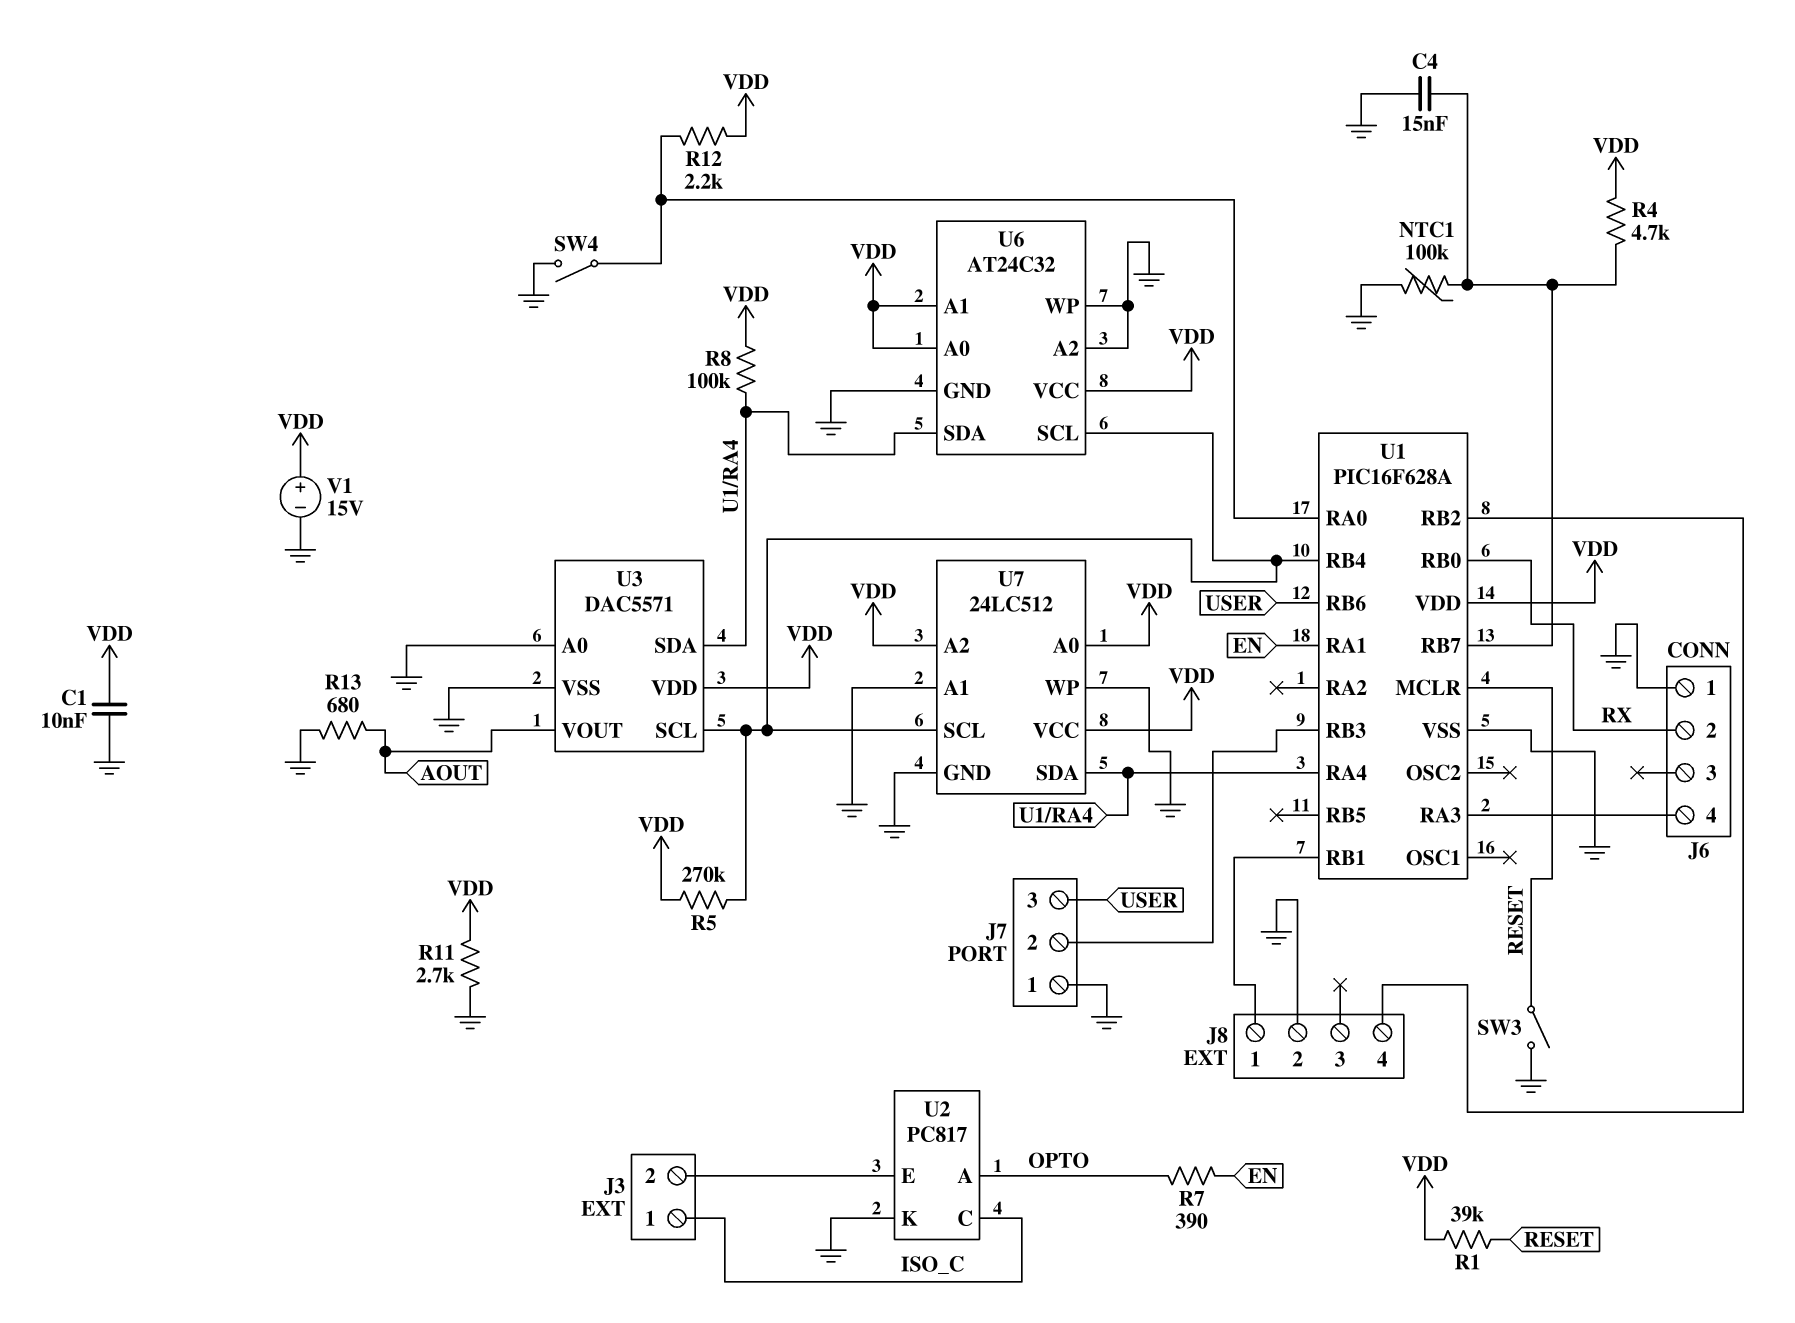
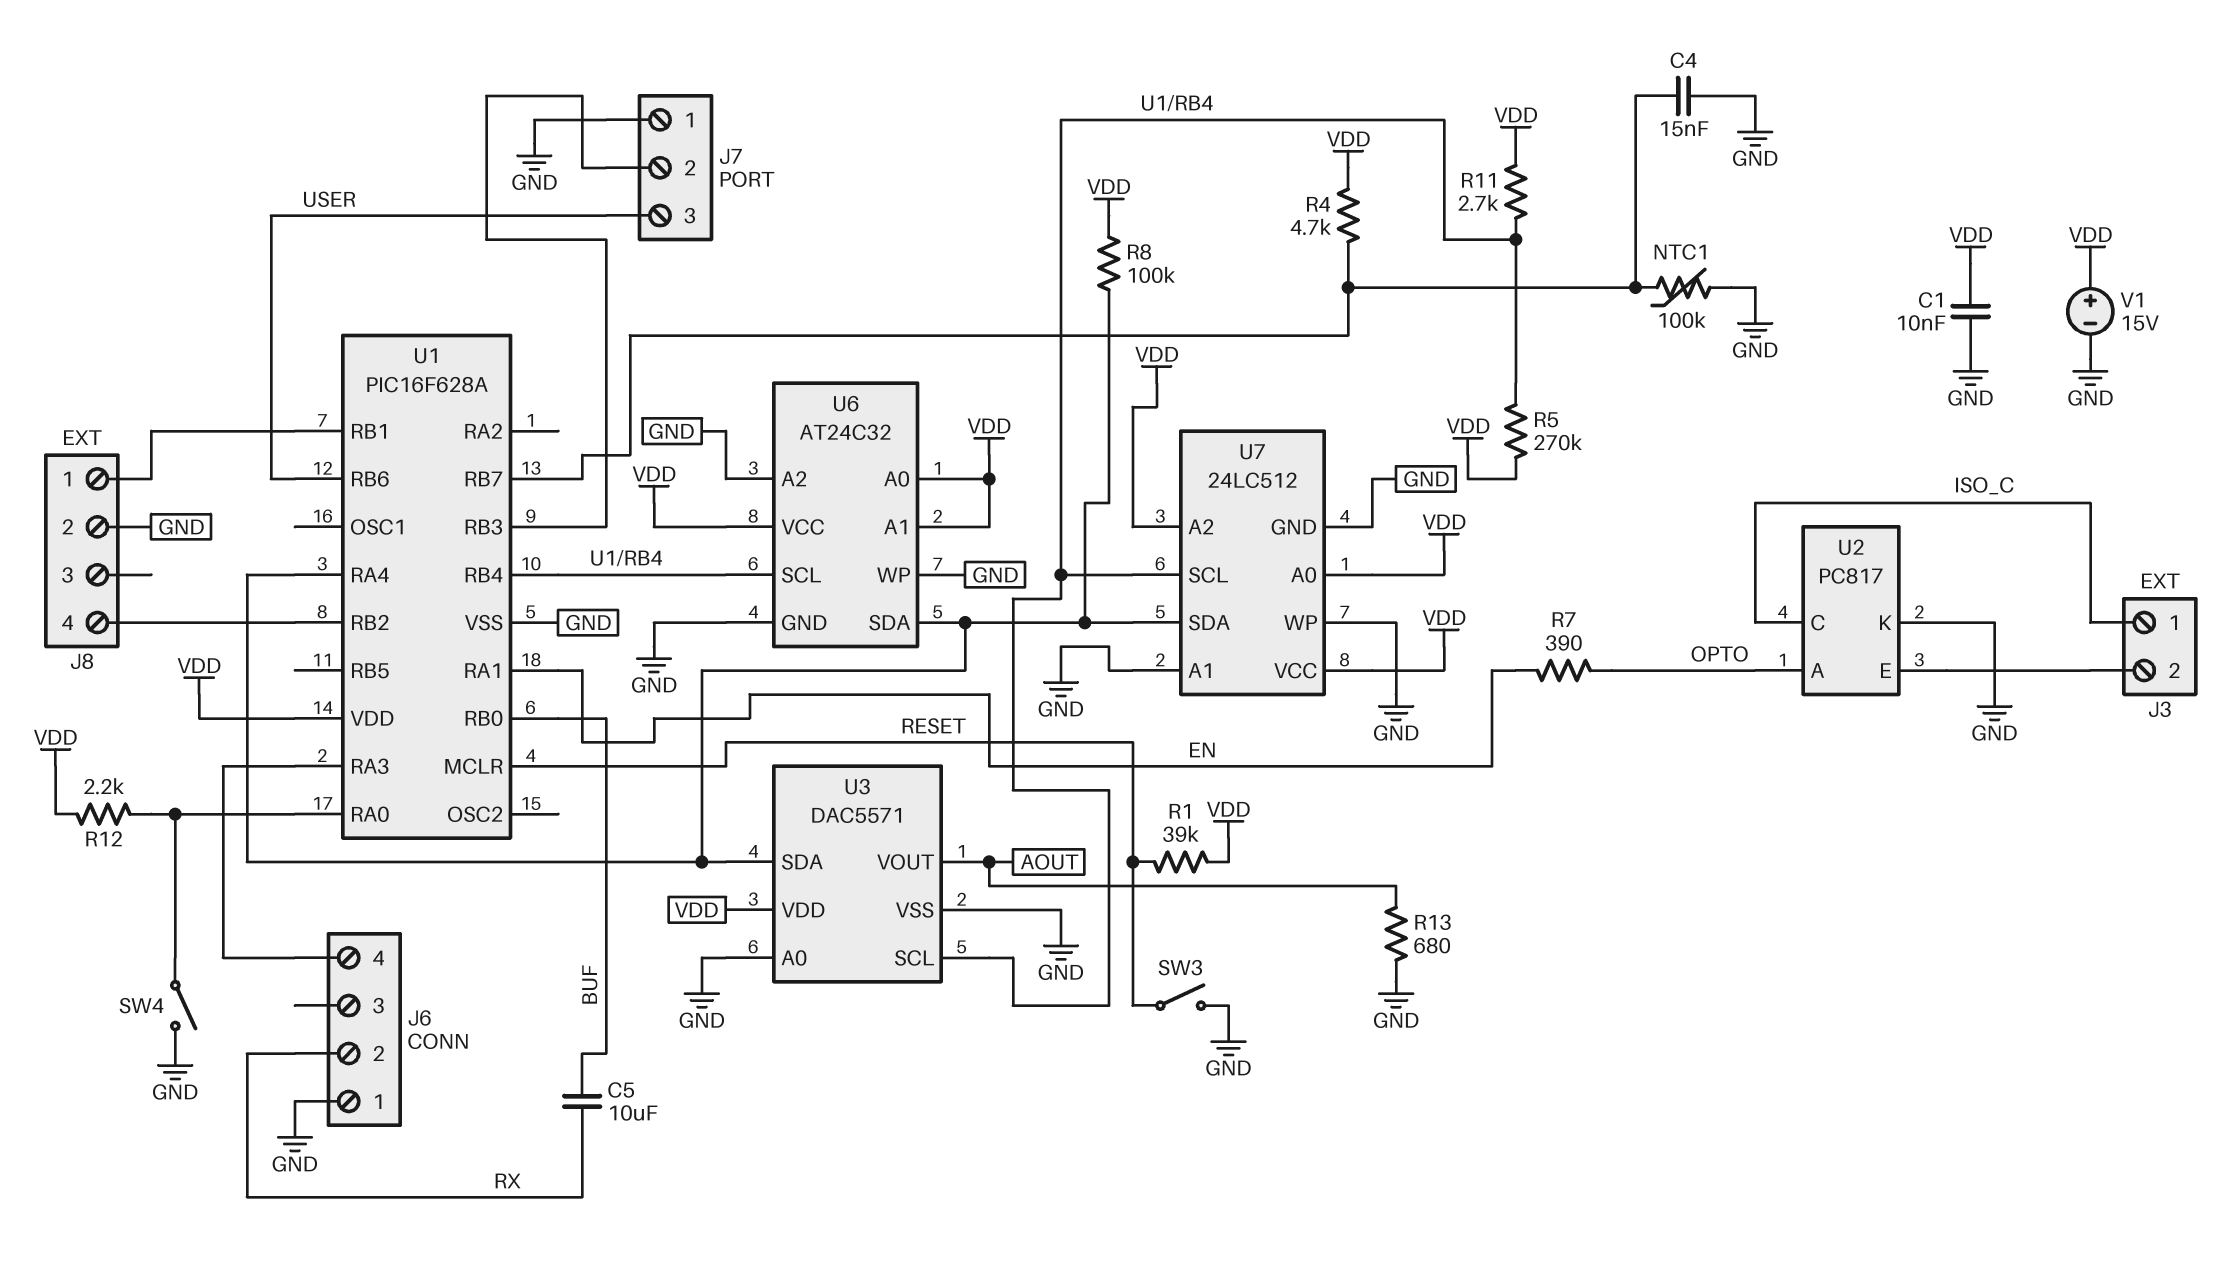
C5: none -> 10uF (BUF, RX)
R11: 2.7k (GND, VDD) -> 2.7k (U1/RB4, VDD)
U1 pin RB0: RX -> BUF

